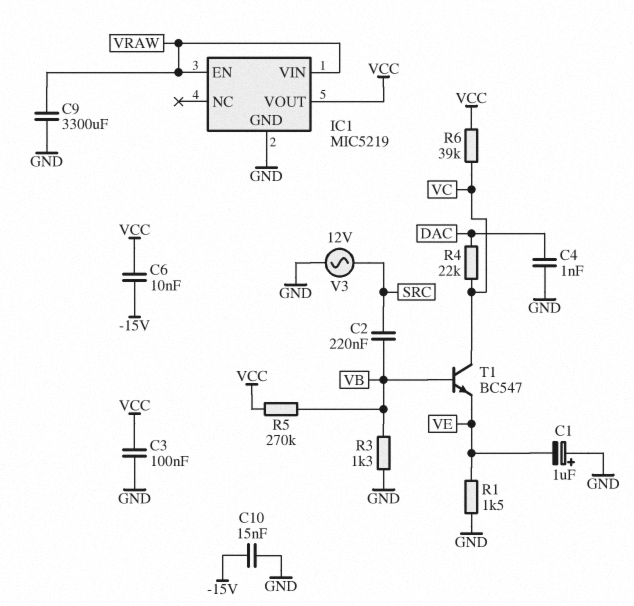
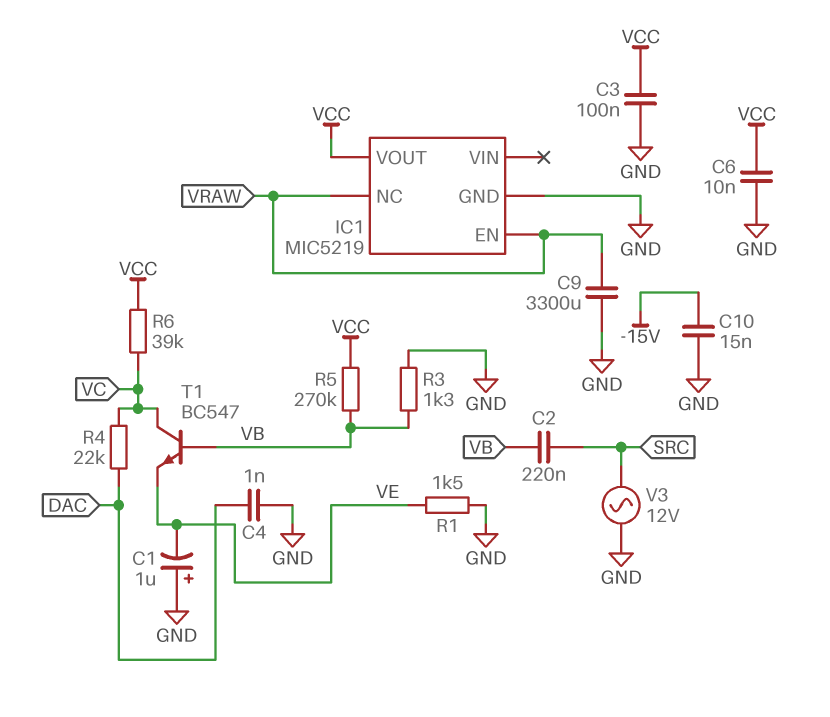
C6: 10nF (-15V, VCC) -> 10nF (GND, VCC)
IC1 pin NC: none -> VRAW
IC1 pin VIN: VRAW -> none

